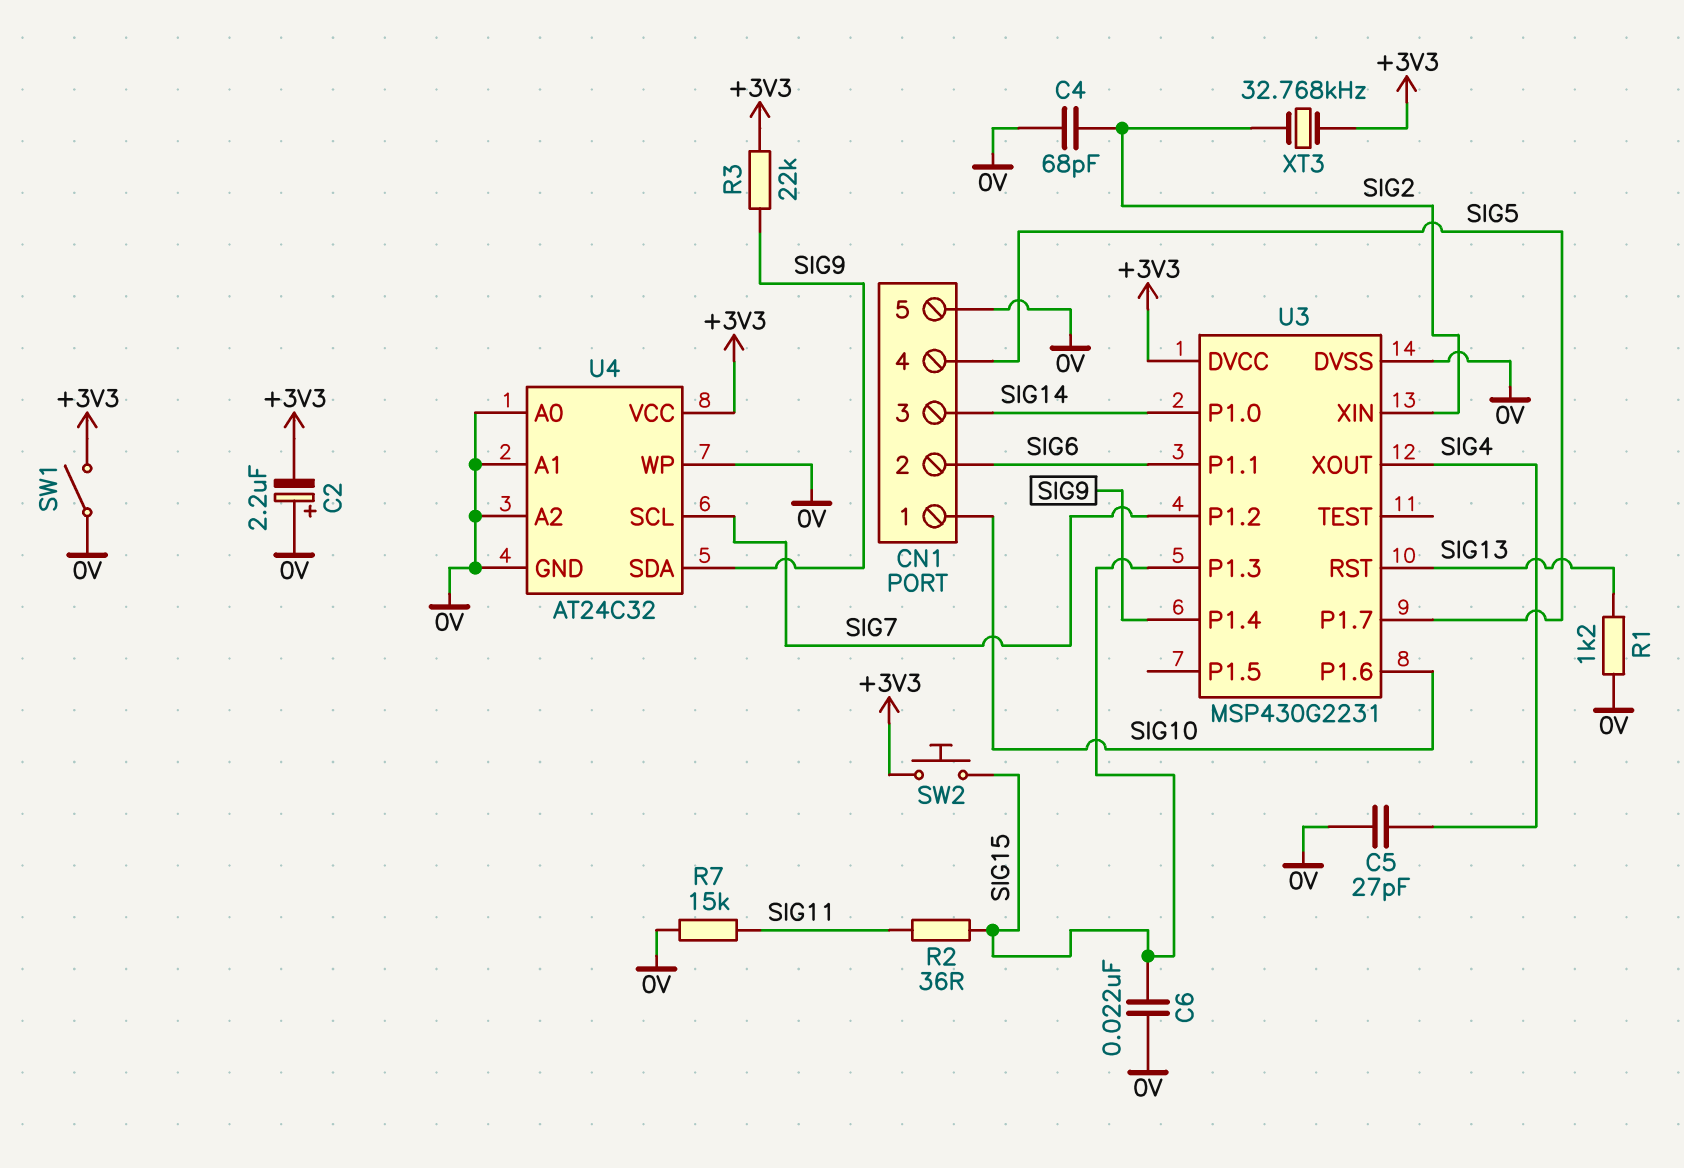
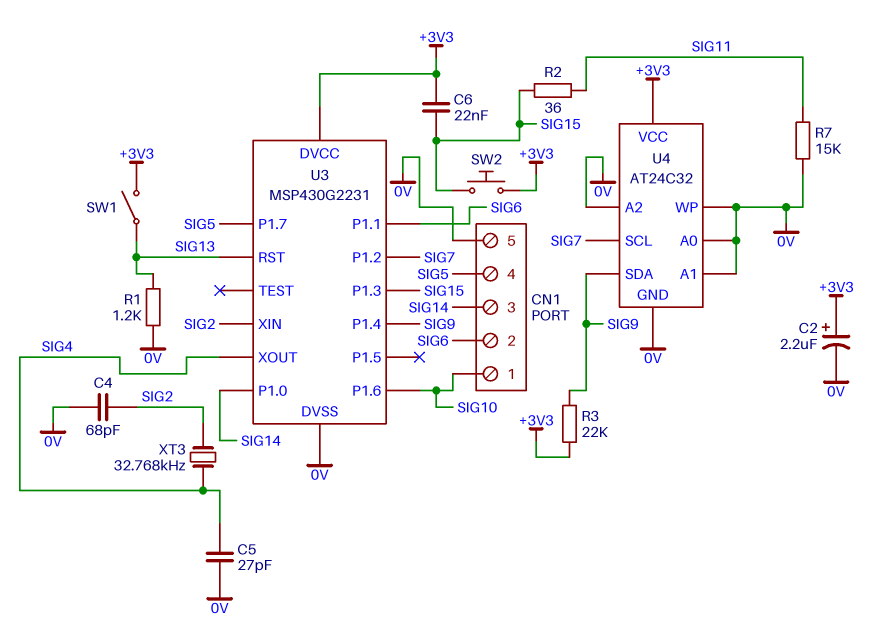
C2: 2.2uF (plus 0V, minus +3V3) -> 2.2uF (plus +3V3, minus 0V)
C6: 22nF (0V, SIG15) -> 22nF (+3V3, SIG15)
SW1: switch (+3V3, 0V) -> switch (+3V3, SIG13)
XT3: 32.768kHz (+3V3, SIG2) -> 32.768kHz (SIG2, SIG4)

